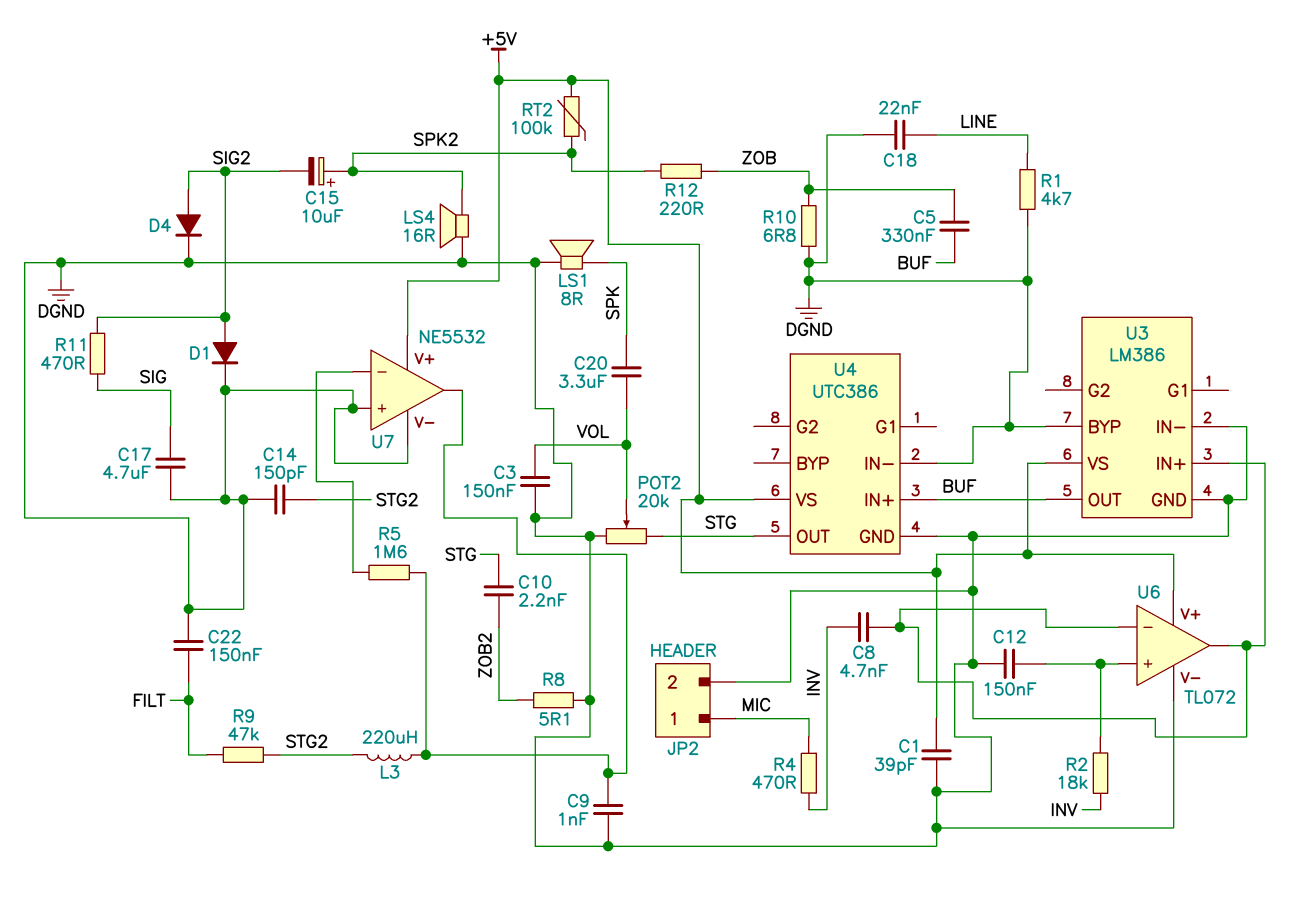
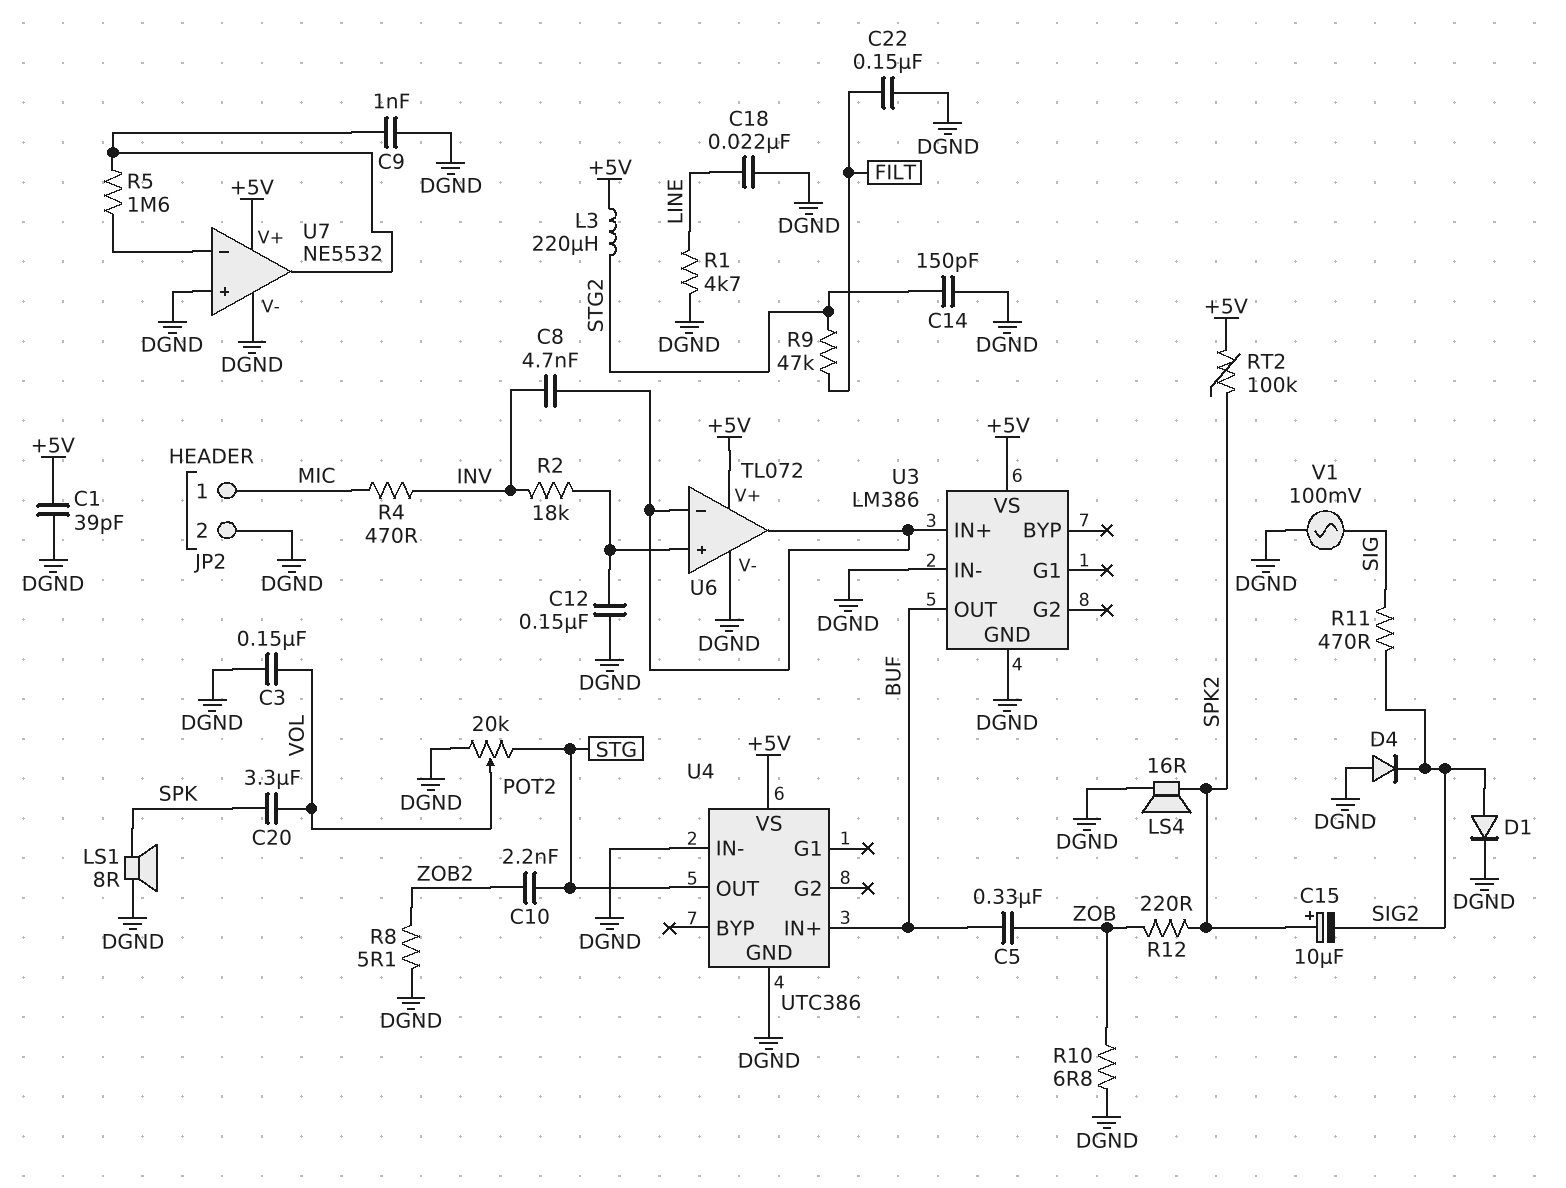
C17: 4.7uF (DGND, SIG) -> none
D4: diode (A SIG2, K DGND) -> diode (A DGND, K SIG2)
L3: 220uH (STG2, U7/out) -> 220uH (+5V, STG2)
U3 pin BYP: DGND -> none
V1: none -> AC 100mV (DGND, SIG)

